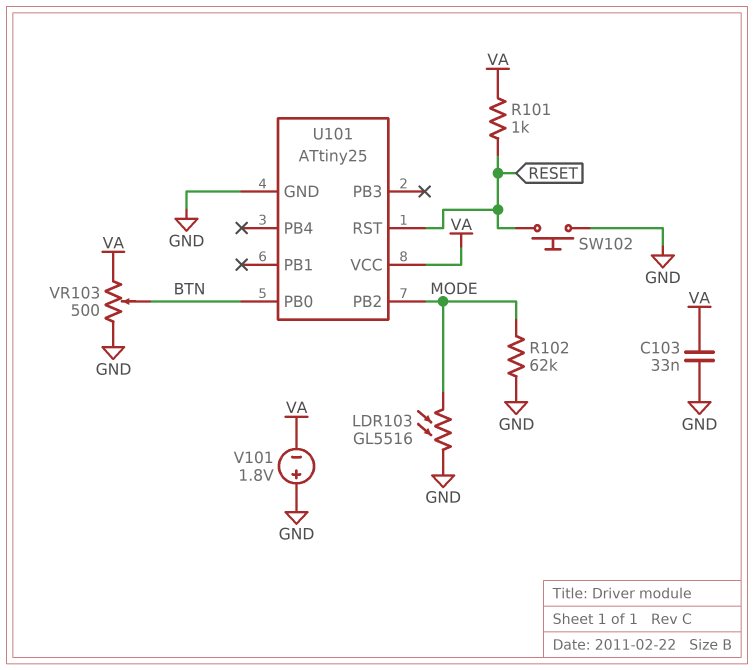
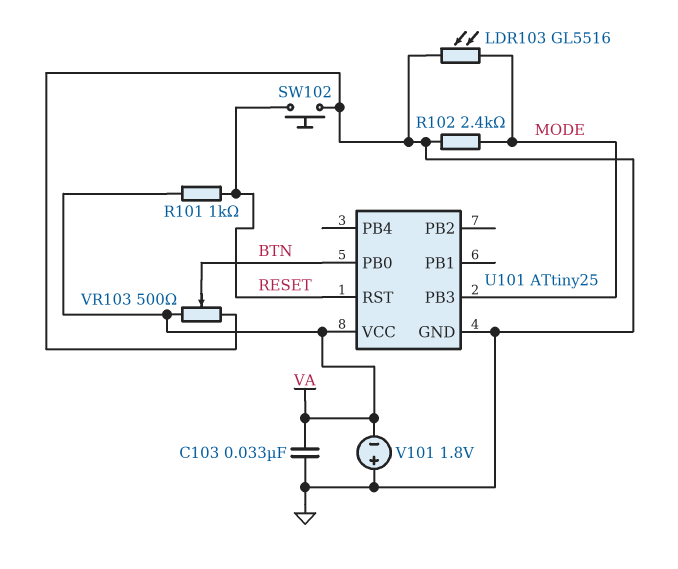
R102: 62k (GND, MODE) -> 2.4k (GND, MODE)
U101 pin PB2: MODE -> none
U101 pin PB3: none -> MODE

